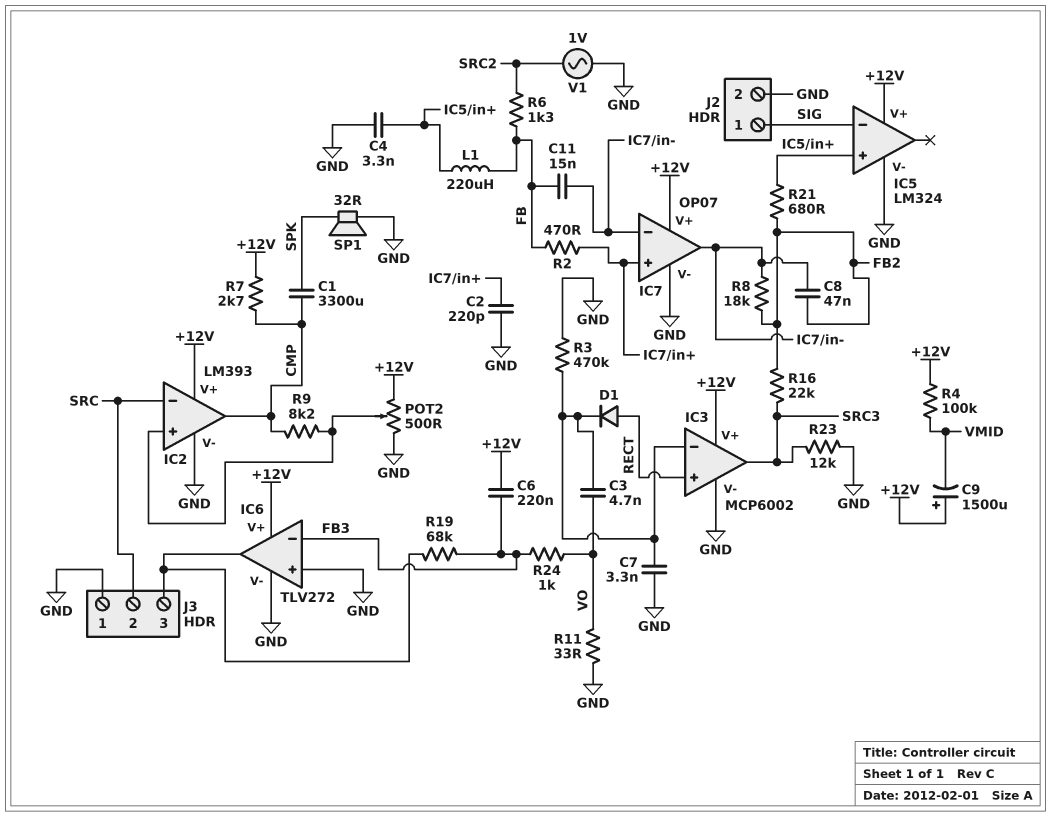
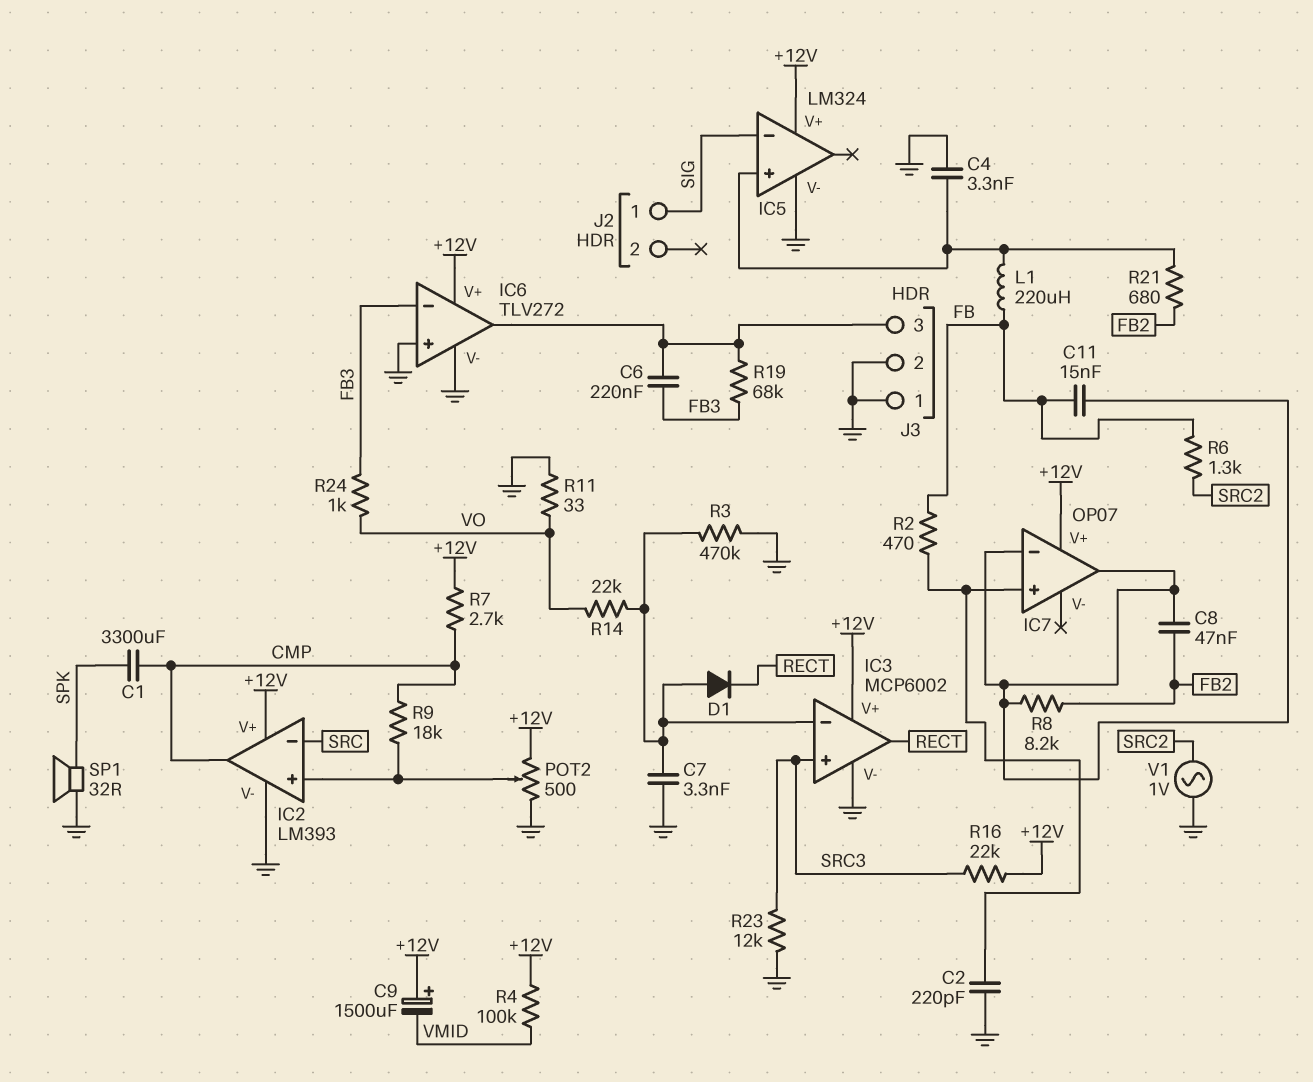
C3: 4.7nF (IC3/in-, VO) -> none
C6: 220nF (+12V, FB3) -> 220nF (FB3, IC6/out)
D1: diode (A RECT, K IC3/in-) -> diode (A IC3/in-, K RECT)
IC3 pin in+: RECT -> SRC3
IC3 pin out: SRC3 -> RECT
IC7 pin V-: GND -> none
J2 pin 2: GND -> none
J3 pin 2: SRC -> GND
R8: 18k (FB2, IC7/in-) -> 8.2k (FB2, IC7/in-)
R9: 8.2k (CMP, IC2/in+) -> 18k (CMP, IC2/in+)
R14: none -> 22k (IC3/in-, VO)
R16: 22k (FB2, SRC3) -> 22k (+12V, SRC3)

